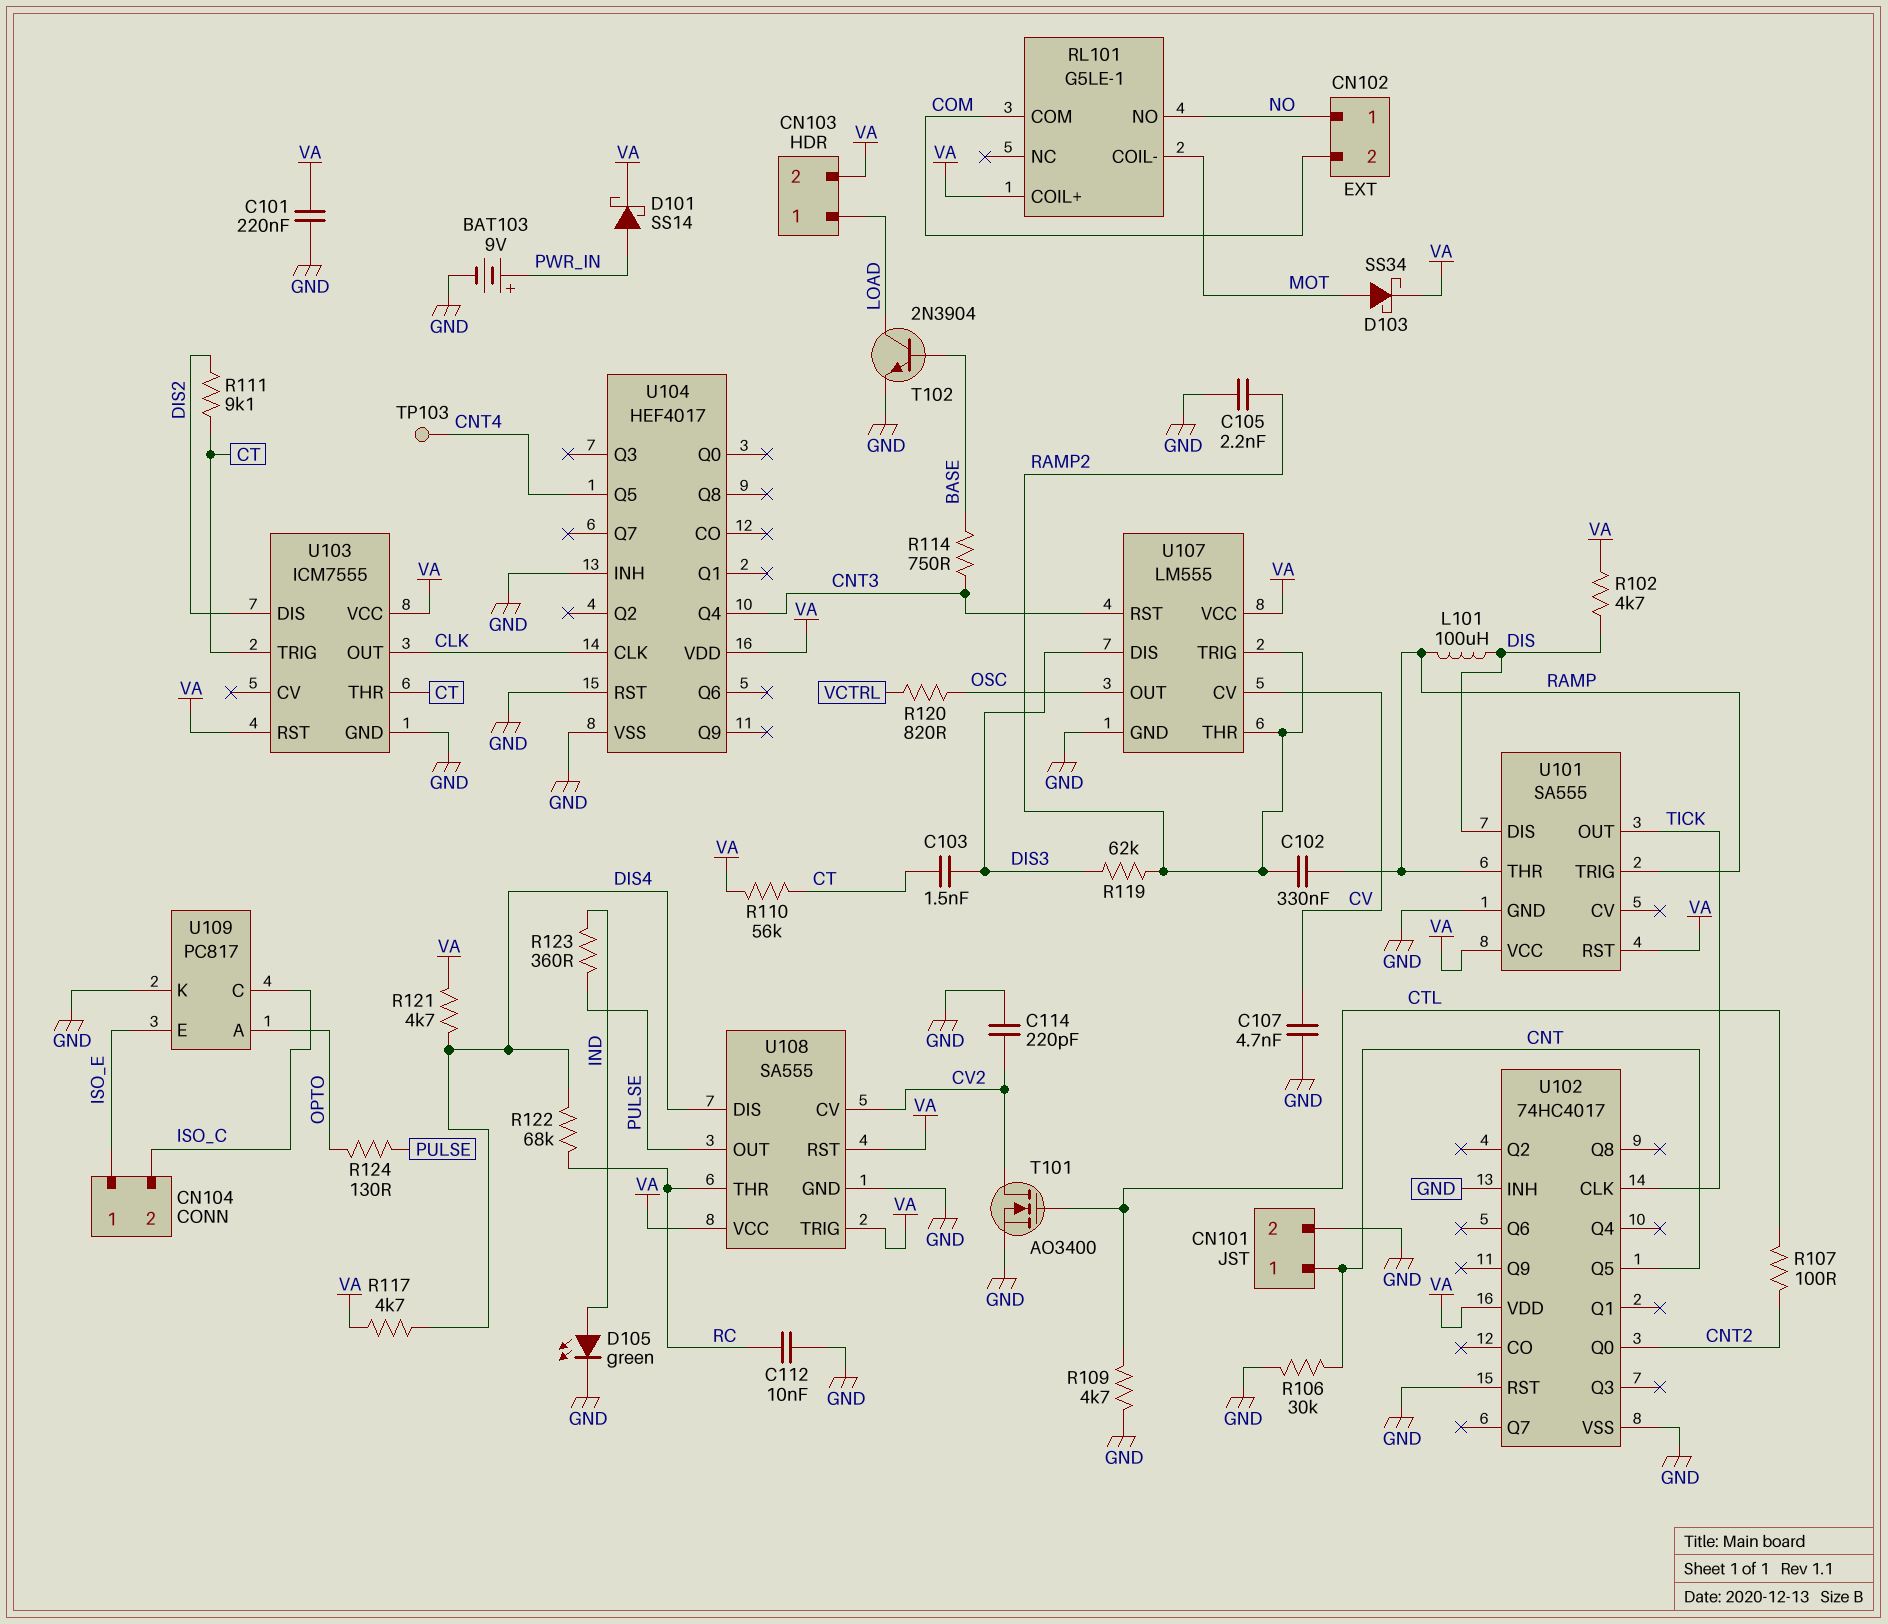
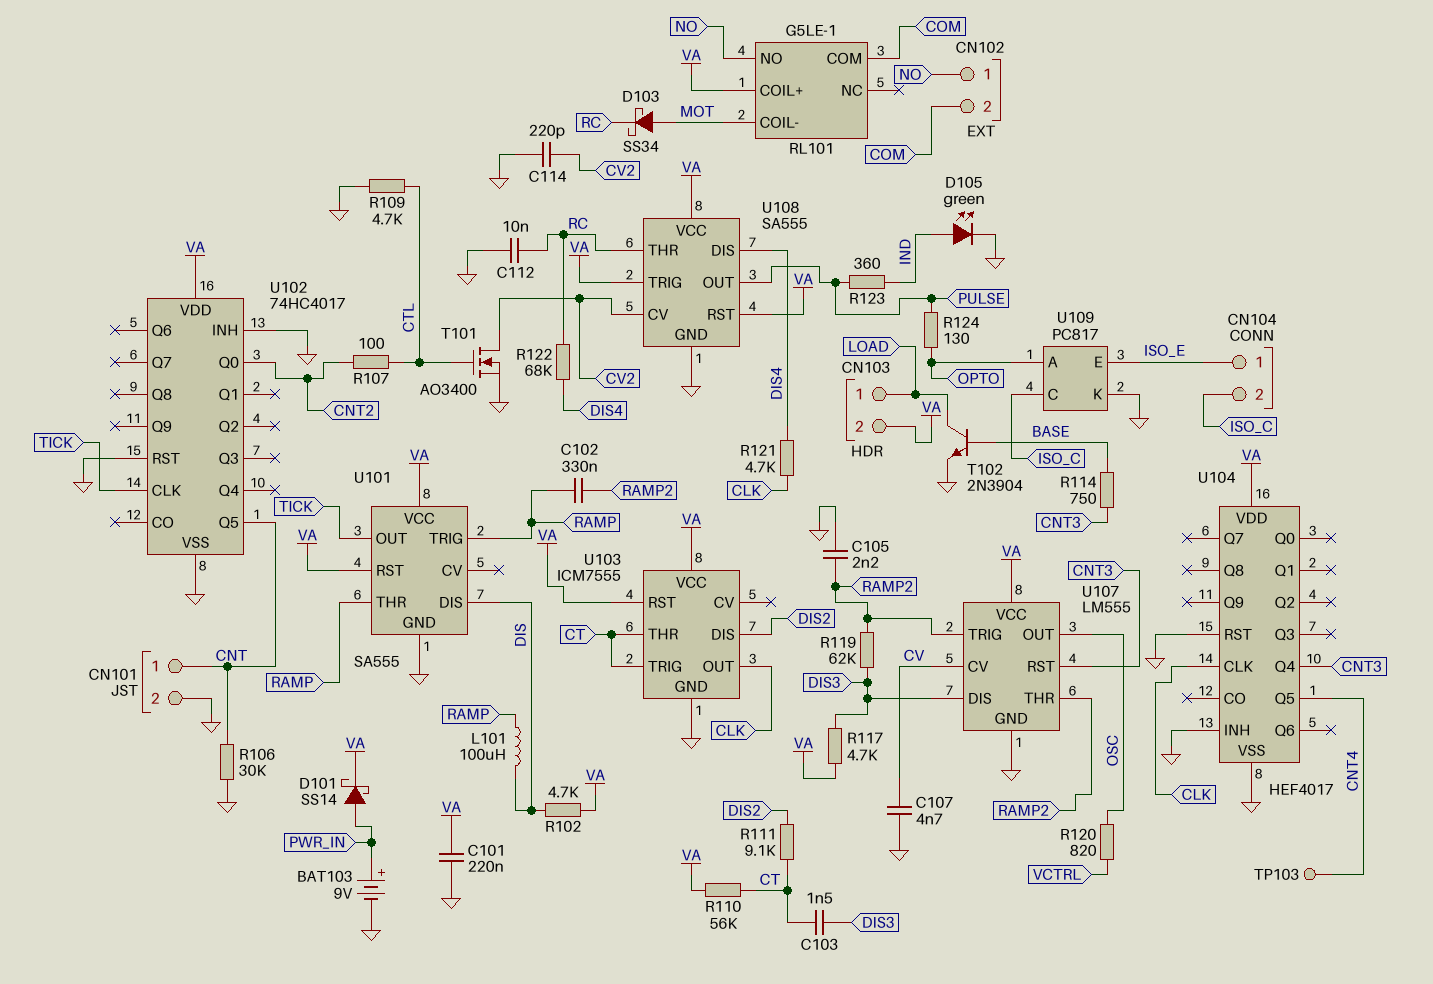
D103: schottky SS34 (A MOT, K VA) -> schottky SS34 (A MOT, K RC)
R117: 4.7k (DIS4, VA) -> 4.7k (DIS3, VA)
R121: 4.7k (DIS4, VA) -> 4.7k (CLK, DIS4)

